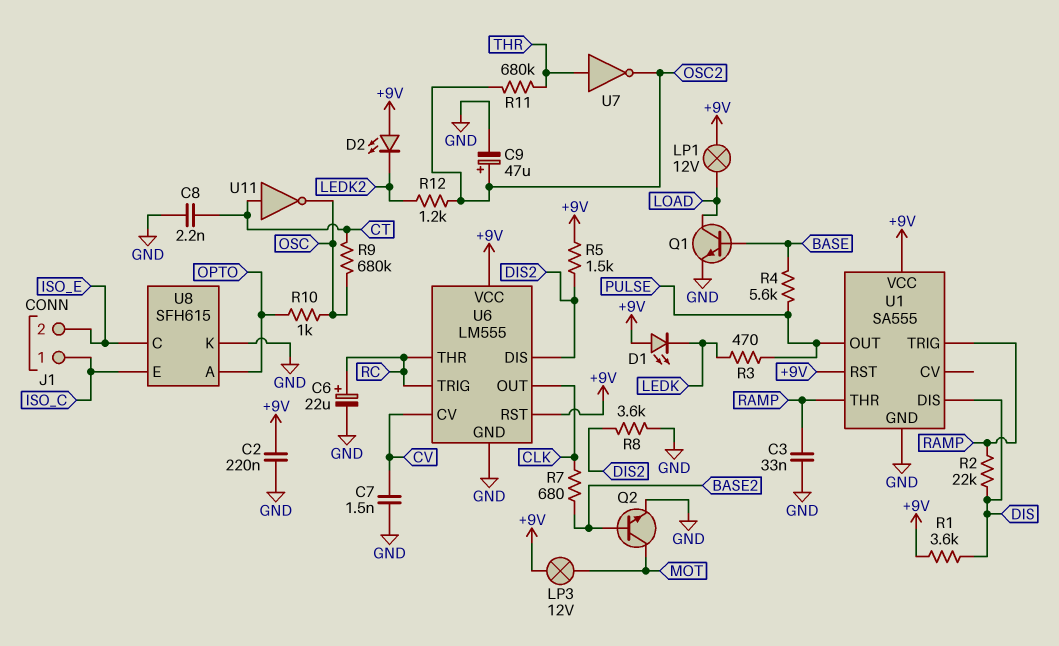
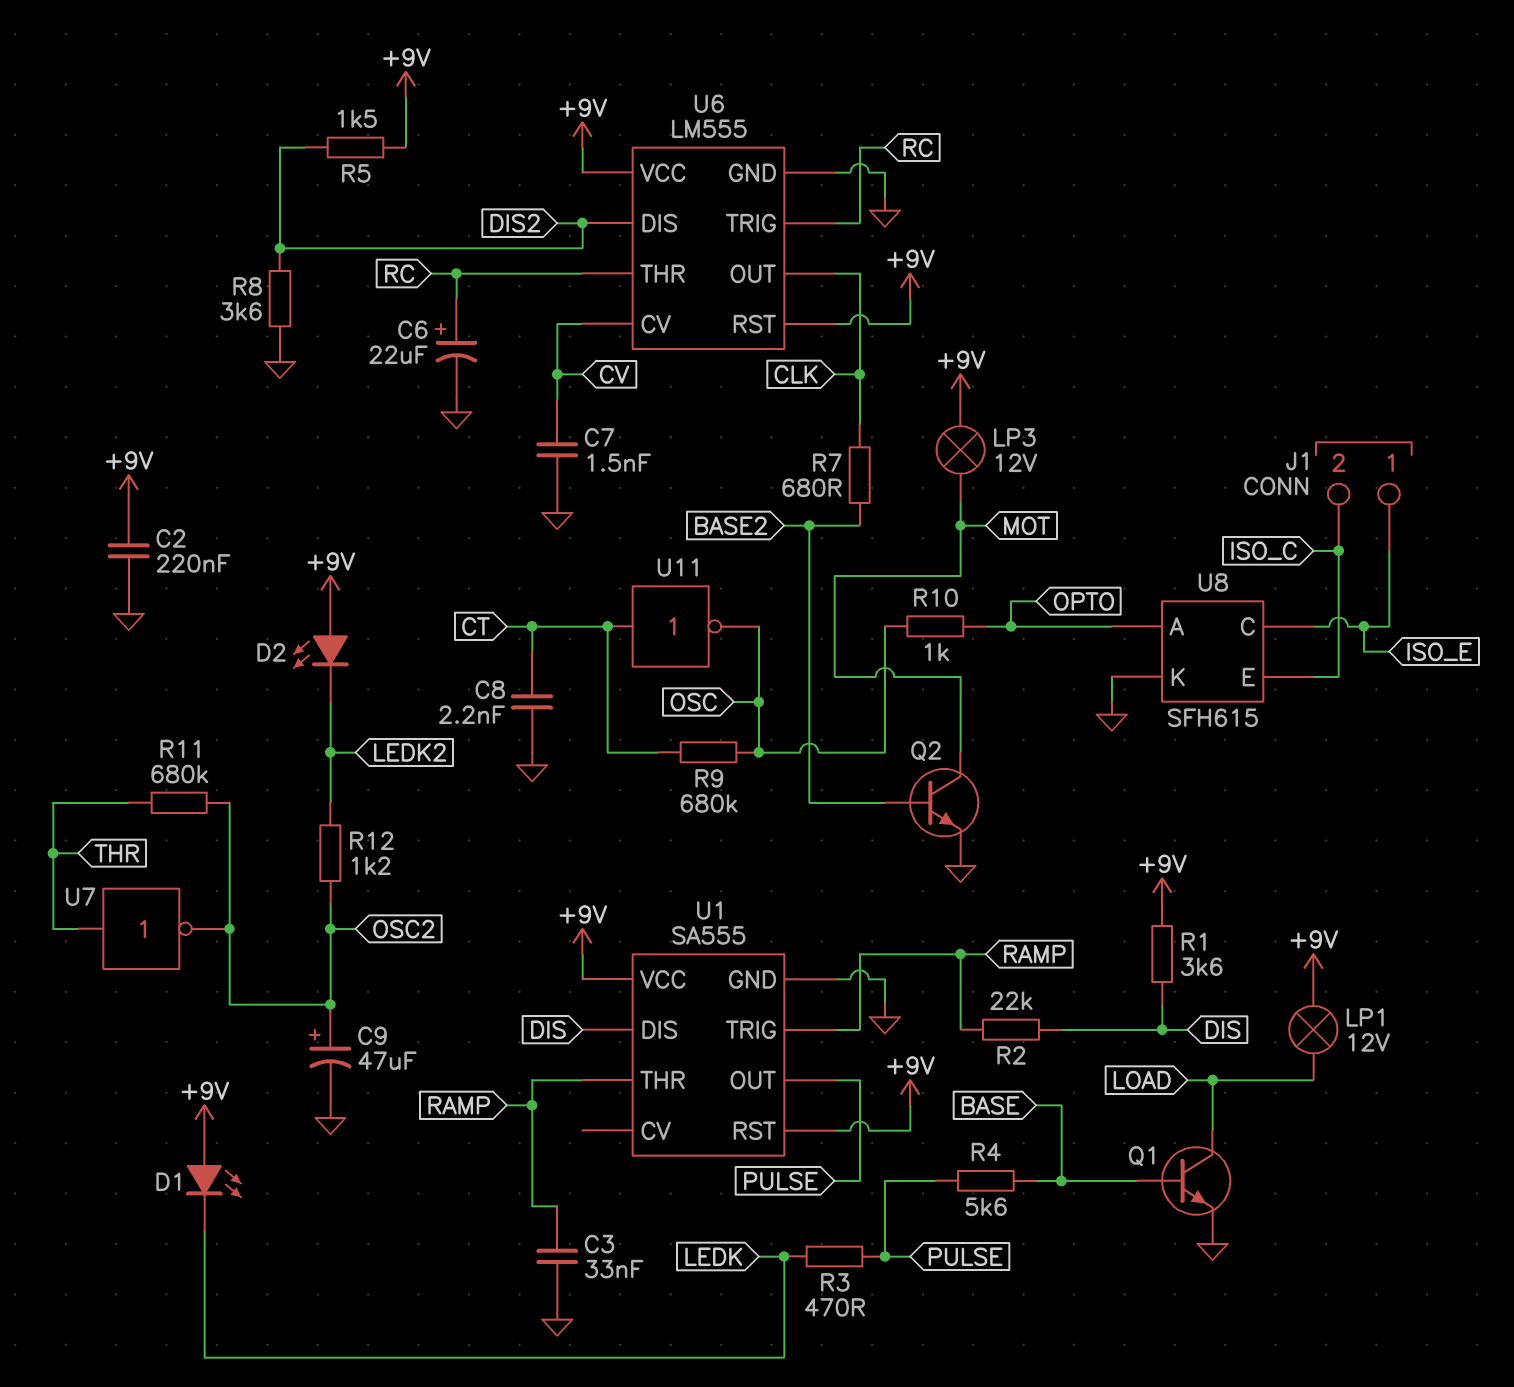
J1 pin 1: ISO_C -> ISO_E
J1 pin 2: ISO_E -> ISO_C

